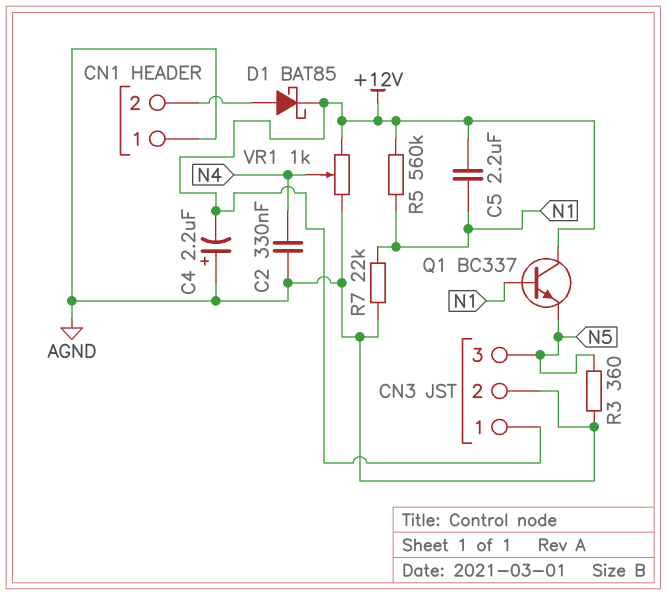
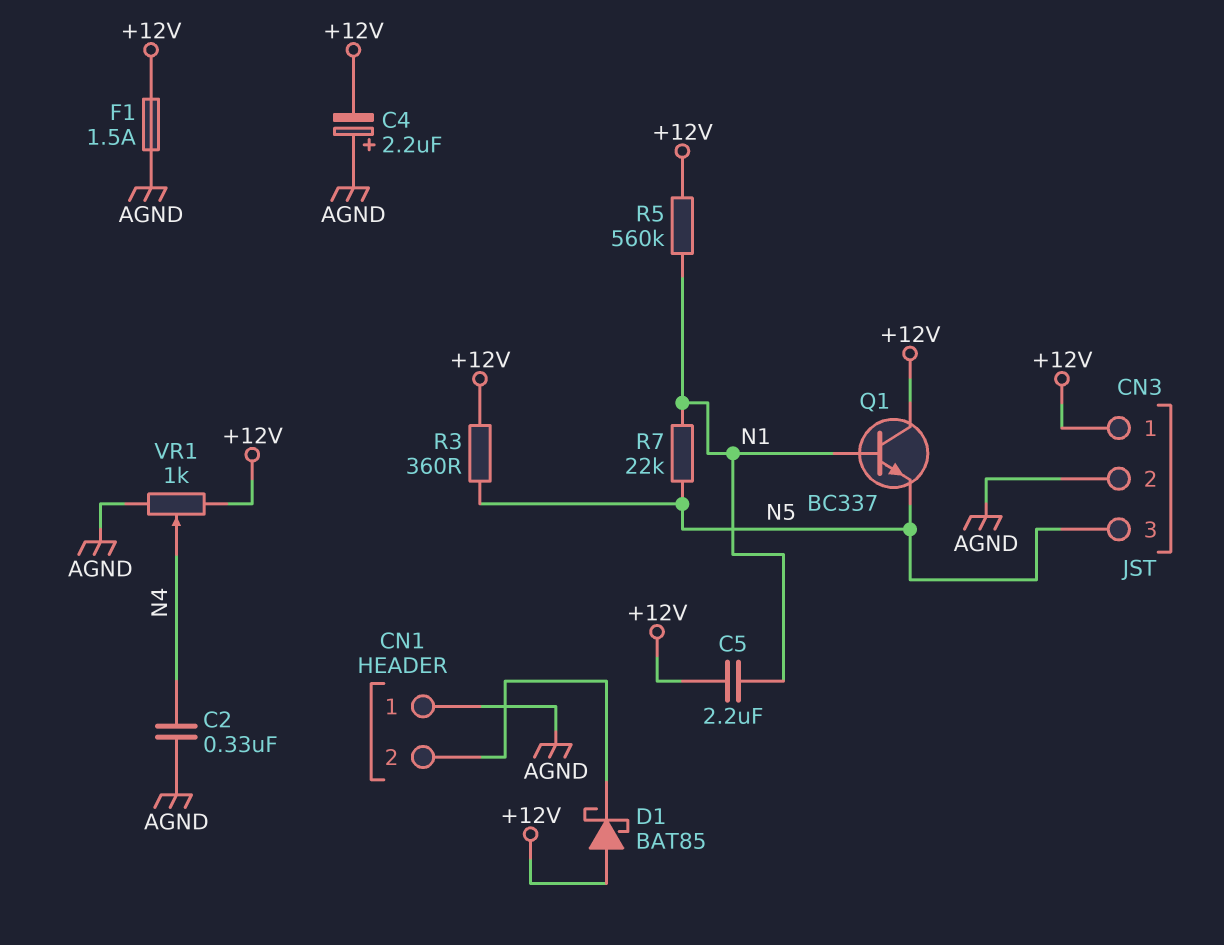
D1: schottky BAT85 (A CN1/2, K +12V) -> schottky BAT85 (A +12V, K CN1/2)
F1: none -> 1.5A (+12V, AGND)
R3: 360 (AGND, N5) -> 360 (+12V, N5)
R7: 22k (AGND, N1) -> 22k (N1, N5)

